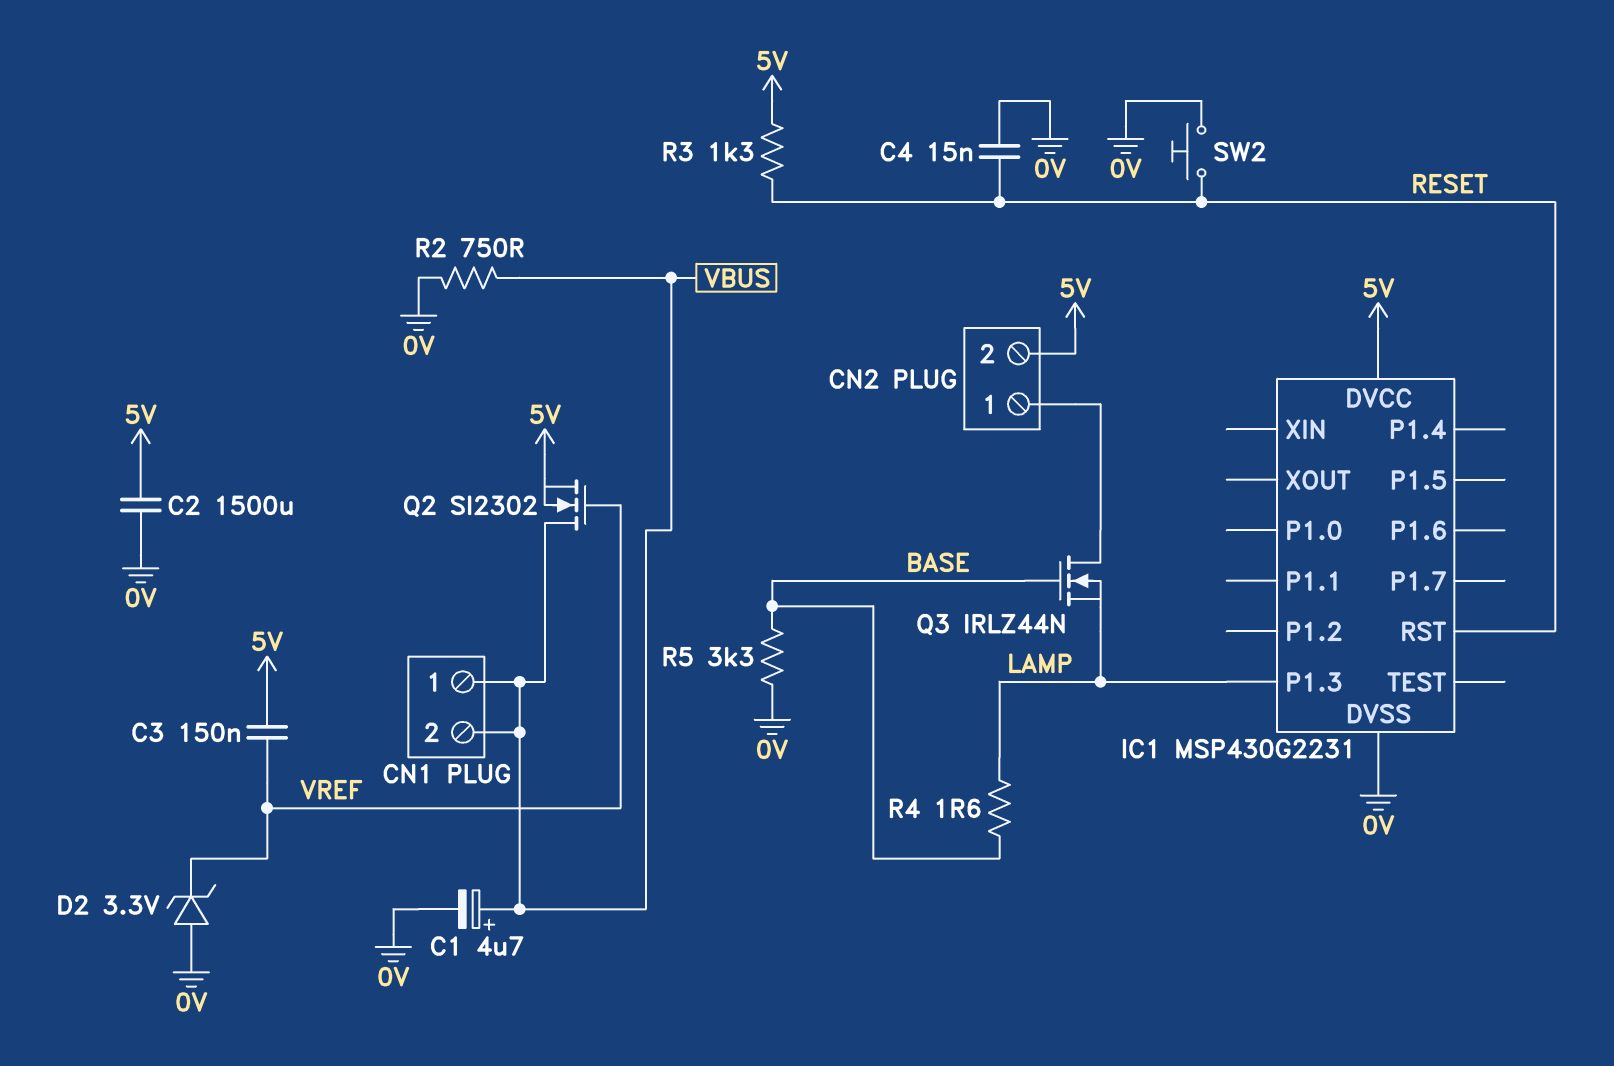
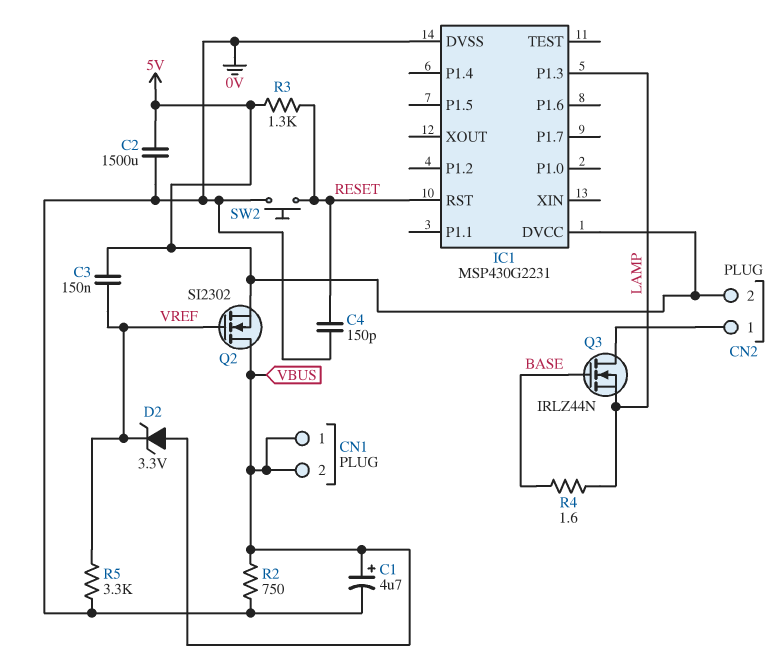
C4: 15nF (0V, RESET) -> 150pF (0V, RESET)
D2: zener 3.3V (A 0V, K VREF) -> zener 3.3V (A VBUS, K VREF)
R5: 3.3k (0V, BASE) -> 3.3k (0V, VREF)

